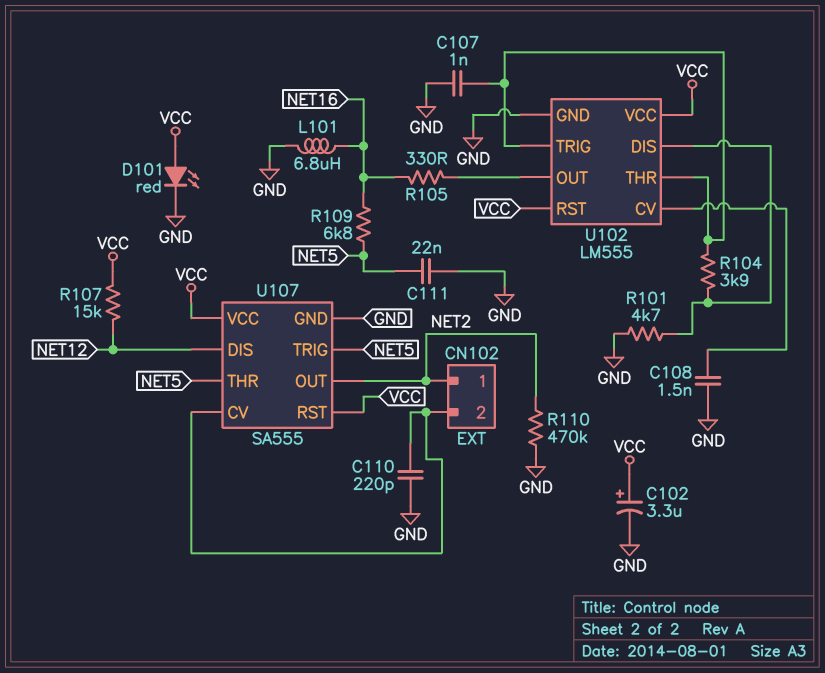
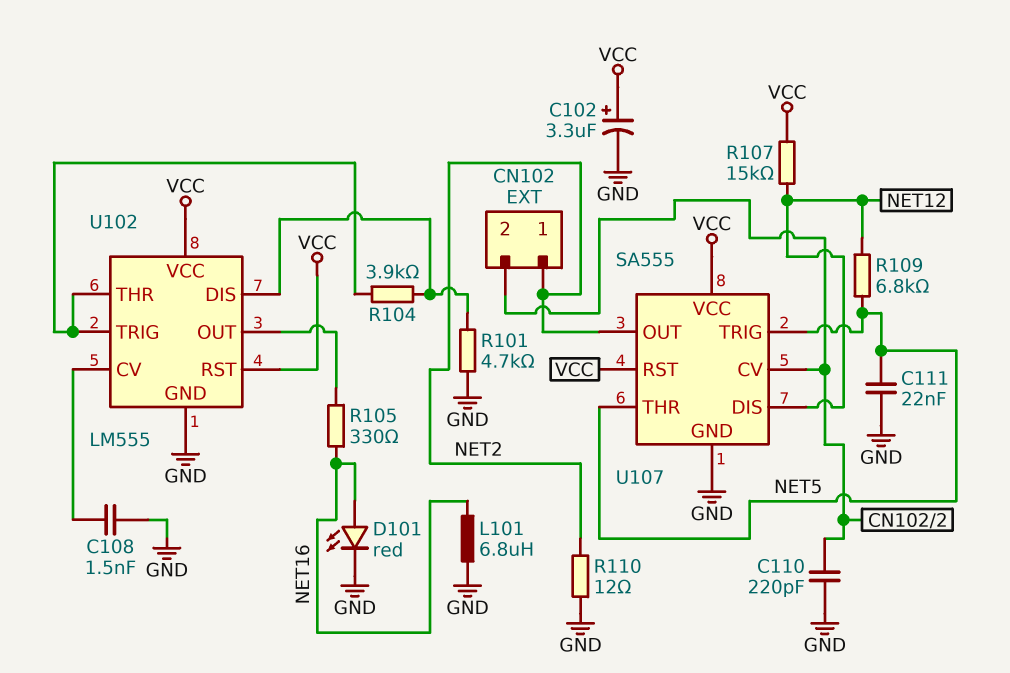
C107: 1nF (GND, U102/THR) -> none
D101: LED red (A VCC, K GND) -> LED red (A NET16, K GND)
R109: 6.8k (NET5, NET16) -> 6.8k (NET5, NET12)
R110: 470k (GND, NET2) -> 12 (GND, NET2)

